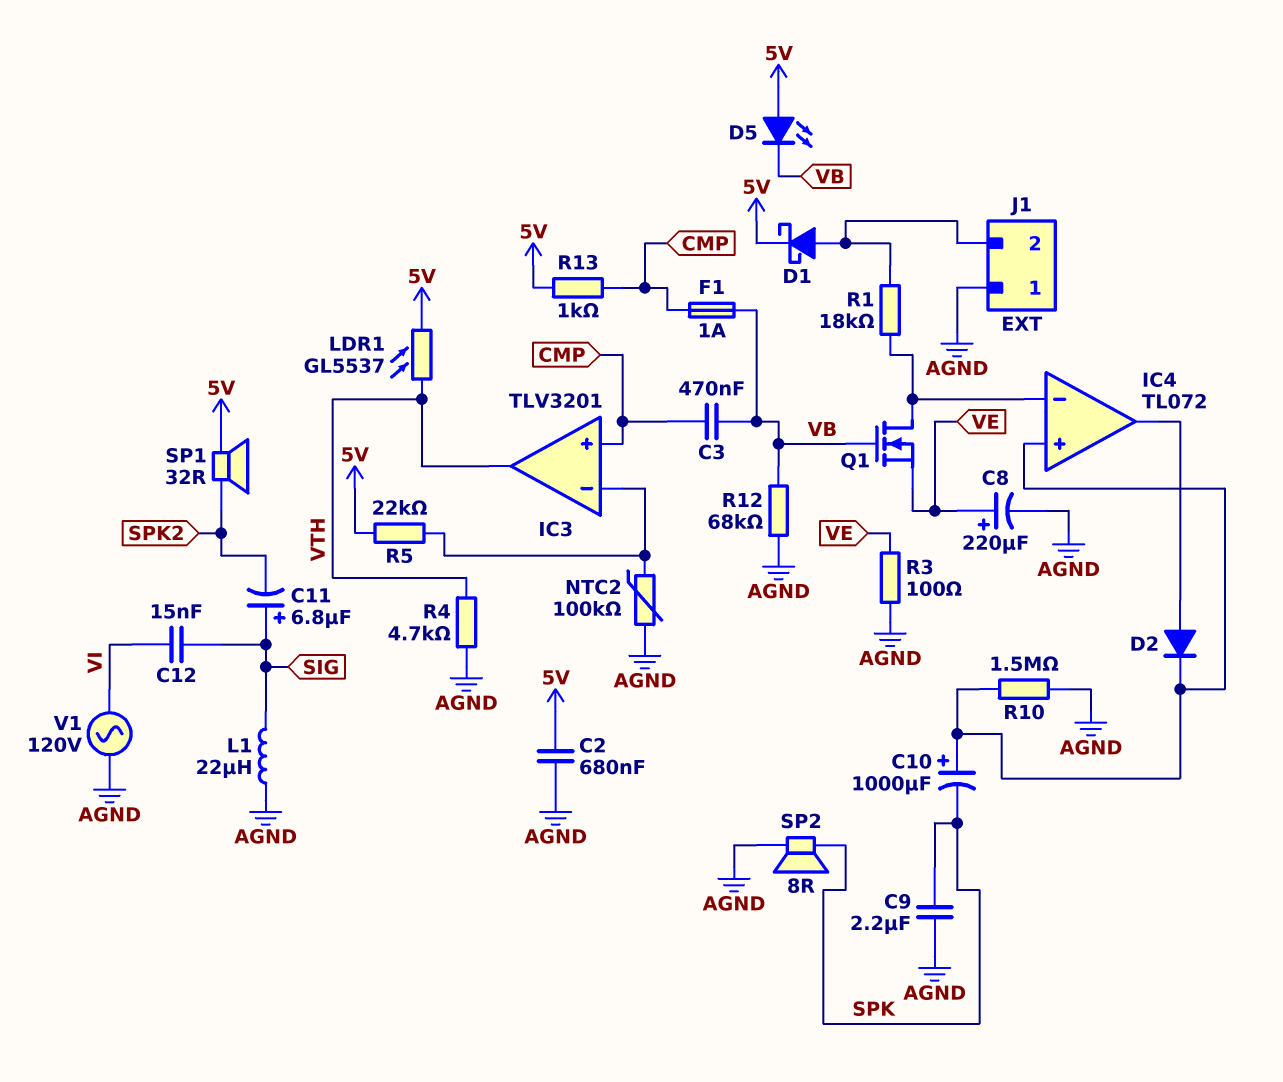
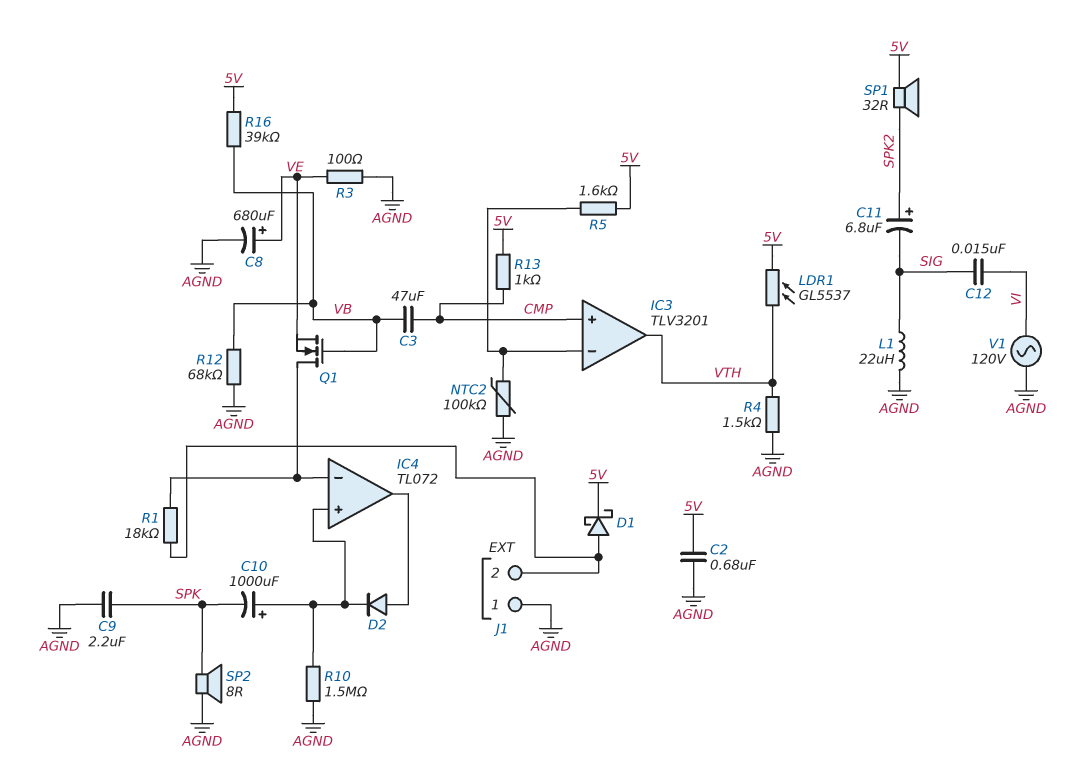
C3: 470nF (CMP, VB) -> 47uF (CMP, VB)
C8: 220uF (plus VE, minus AGND) -> 680uF (plus VE, minus AGND)
C11: 6.8uF (plus SIG, minus SPK2) -> 6.8uF (plus SPK2, minus SIG)
D5: LED (A 5V, K VB) -> none
F1: 1A (CMP, VB) -> none
R4: 4.7k (AGND, VTH) -> 1.5k (AGND, VTH)
R5: 22k (5V, IC3/in-) -> 1.6k (5V, IC3/in-)
R16: none -> 39k (5V, VB)

